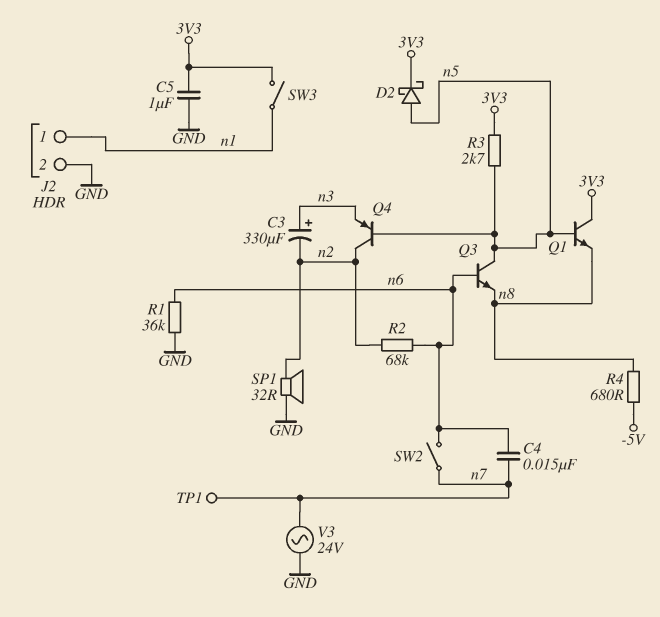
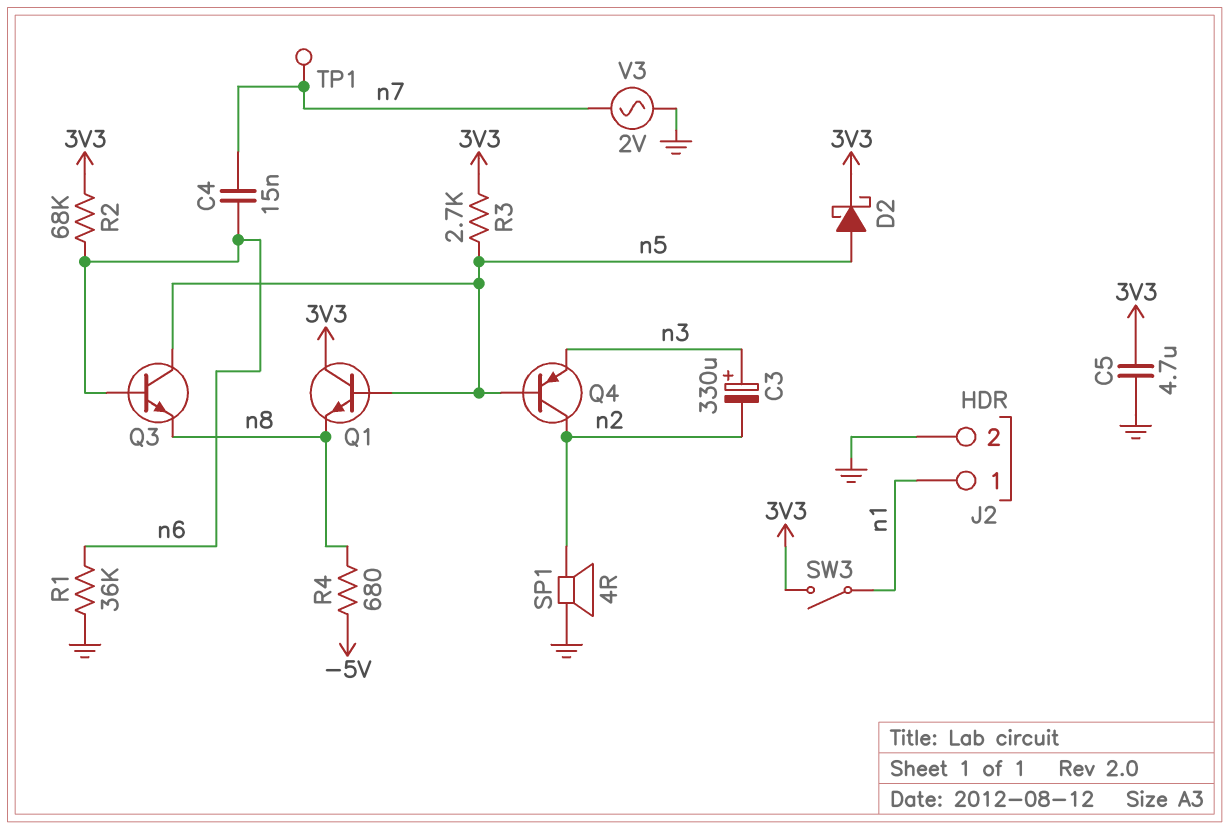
C5: 1uF (3V3, GND) -> 4.7uF (3V3, GND)
R2: 68k (n2, n6) -> 68k (3V3, n6)
SP1: speaker 32R (GND, n2) -> speaker 4R (GND, n2)
SW2: switch (n6, n7) -> none
V3: AC 24V (GND, n7) -> AC 2V (GND, n7)

